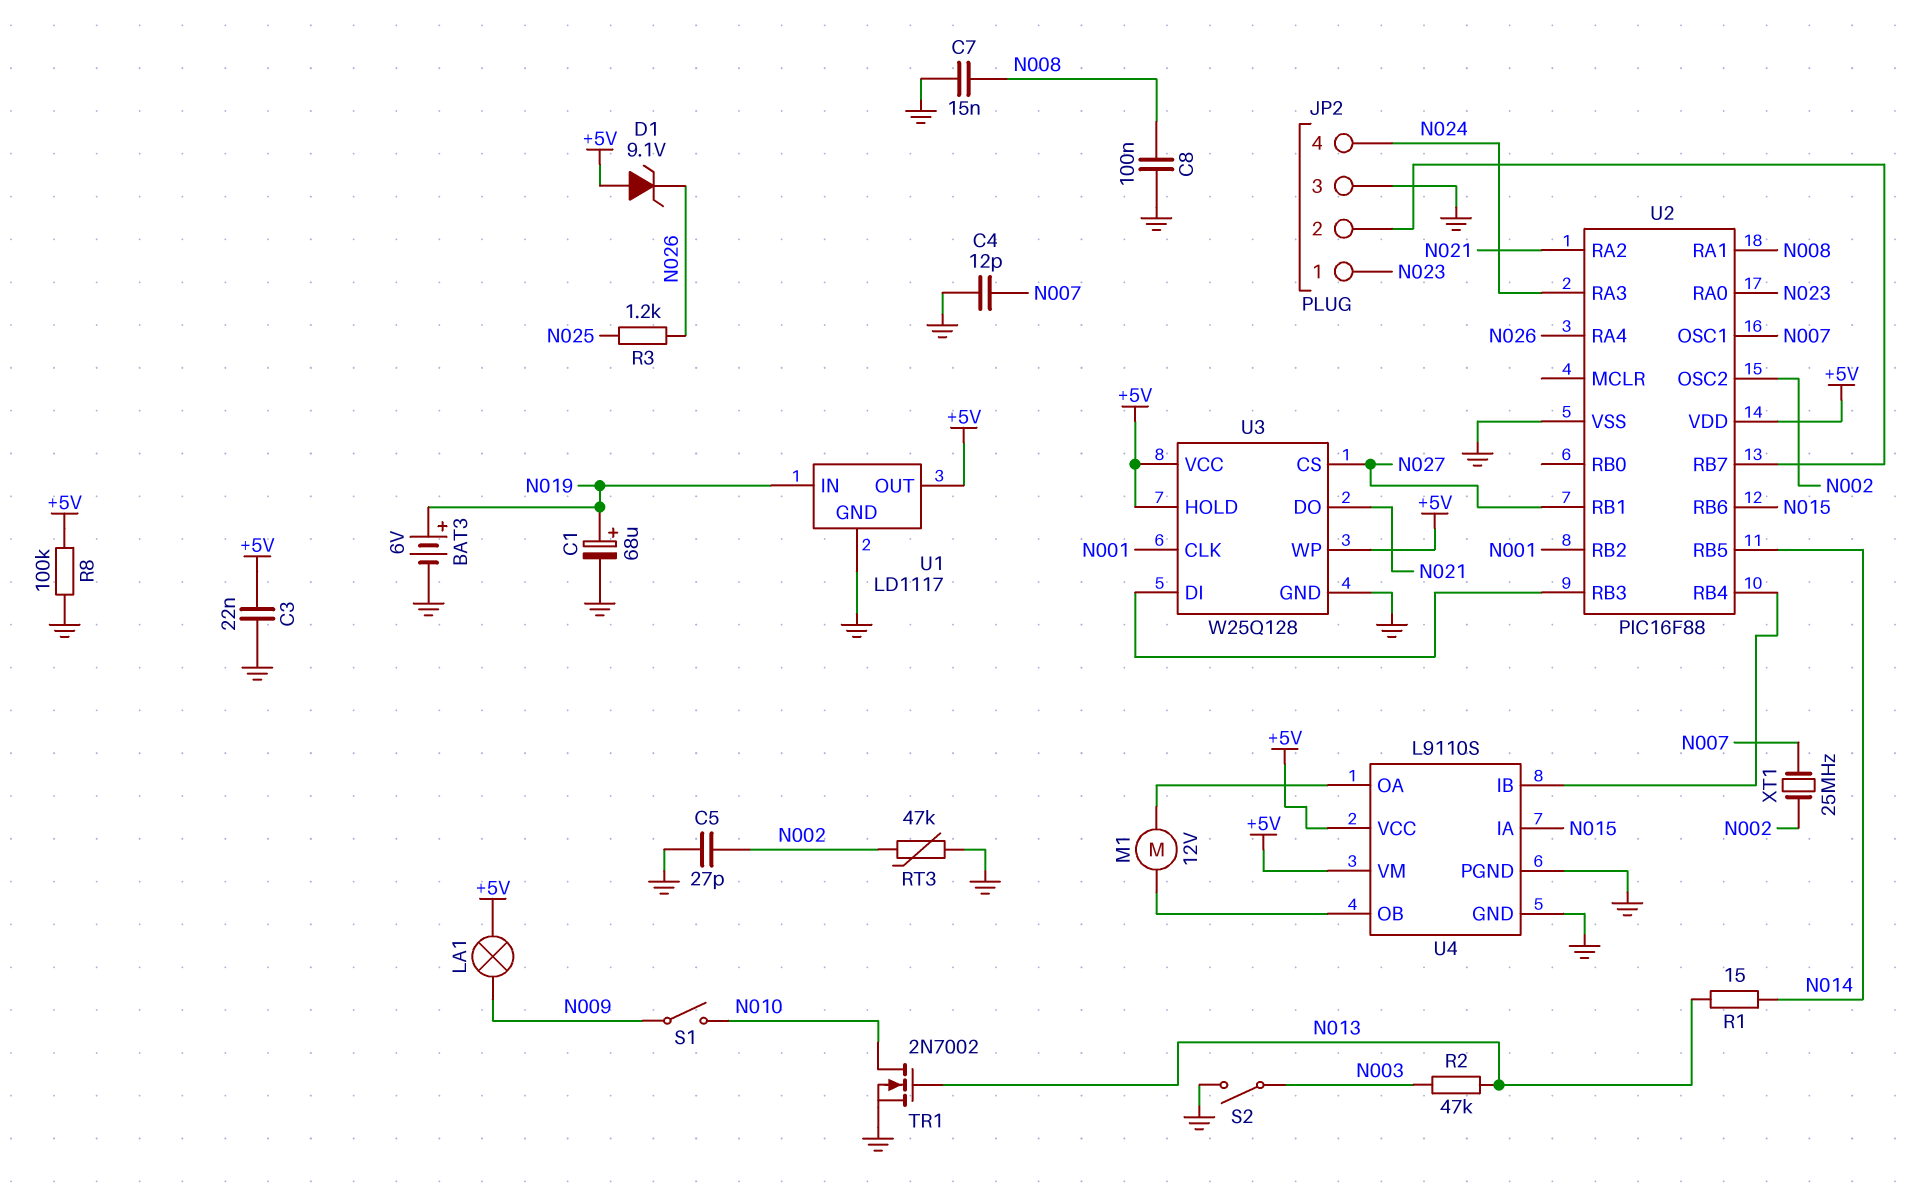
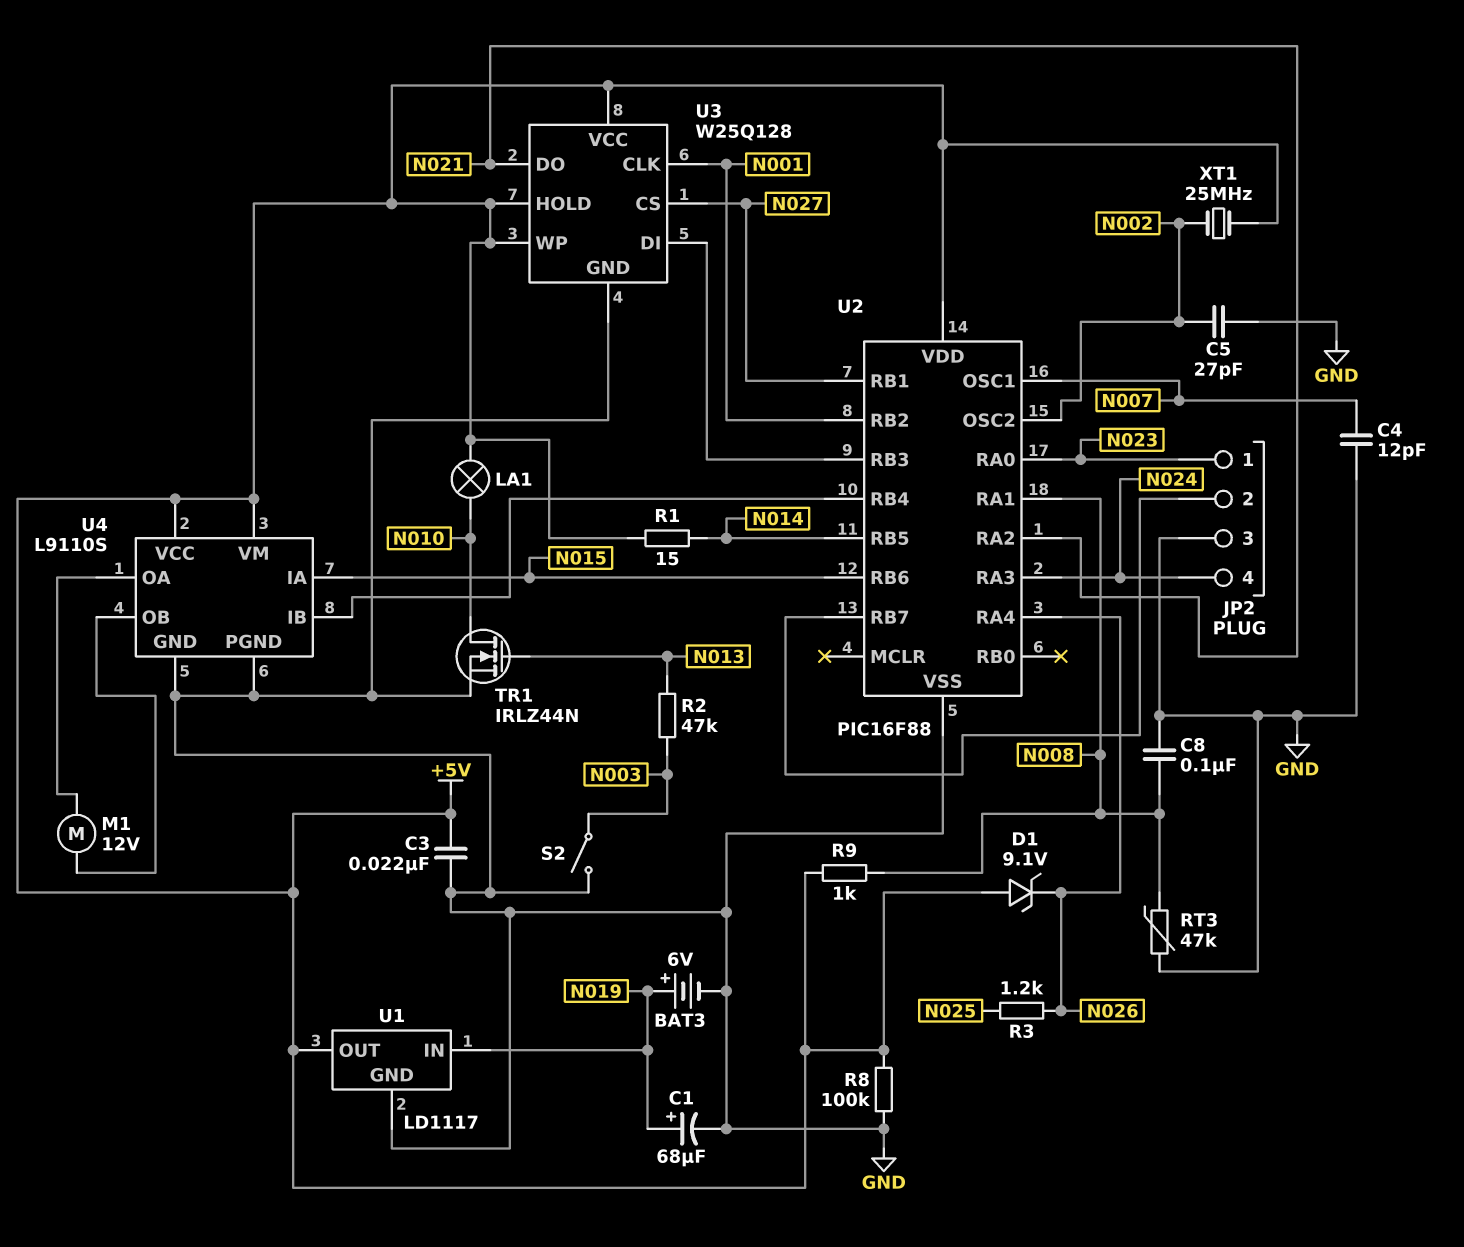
C7: 15nF (GND, N008) -> none
LA1: lamp (+5V, N009) -> lamp (+5V, N010)
R1: 15 (N013, N014) -> 15 (+5V, N014)
R9: none -> 1k (+5V, N008)
RT3: 47k (GND, N002) -> 47k (GND, N008)
S1: switch (N009, N010) -> none
TR1: NMOS 2N7002 (G N013, D N010, S GND) -> NMOS IRLZ44N (G N013, D N010, S GND)
XT1: 25MHz (N002, N007) -> 25MHz (+5V, N002)

